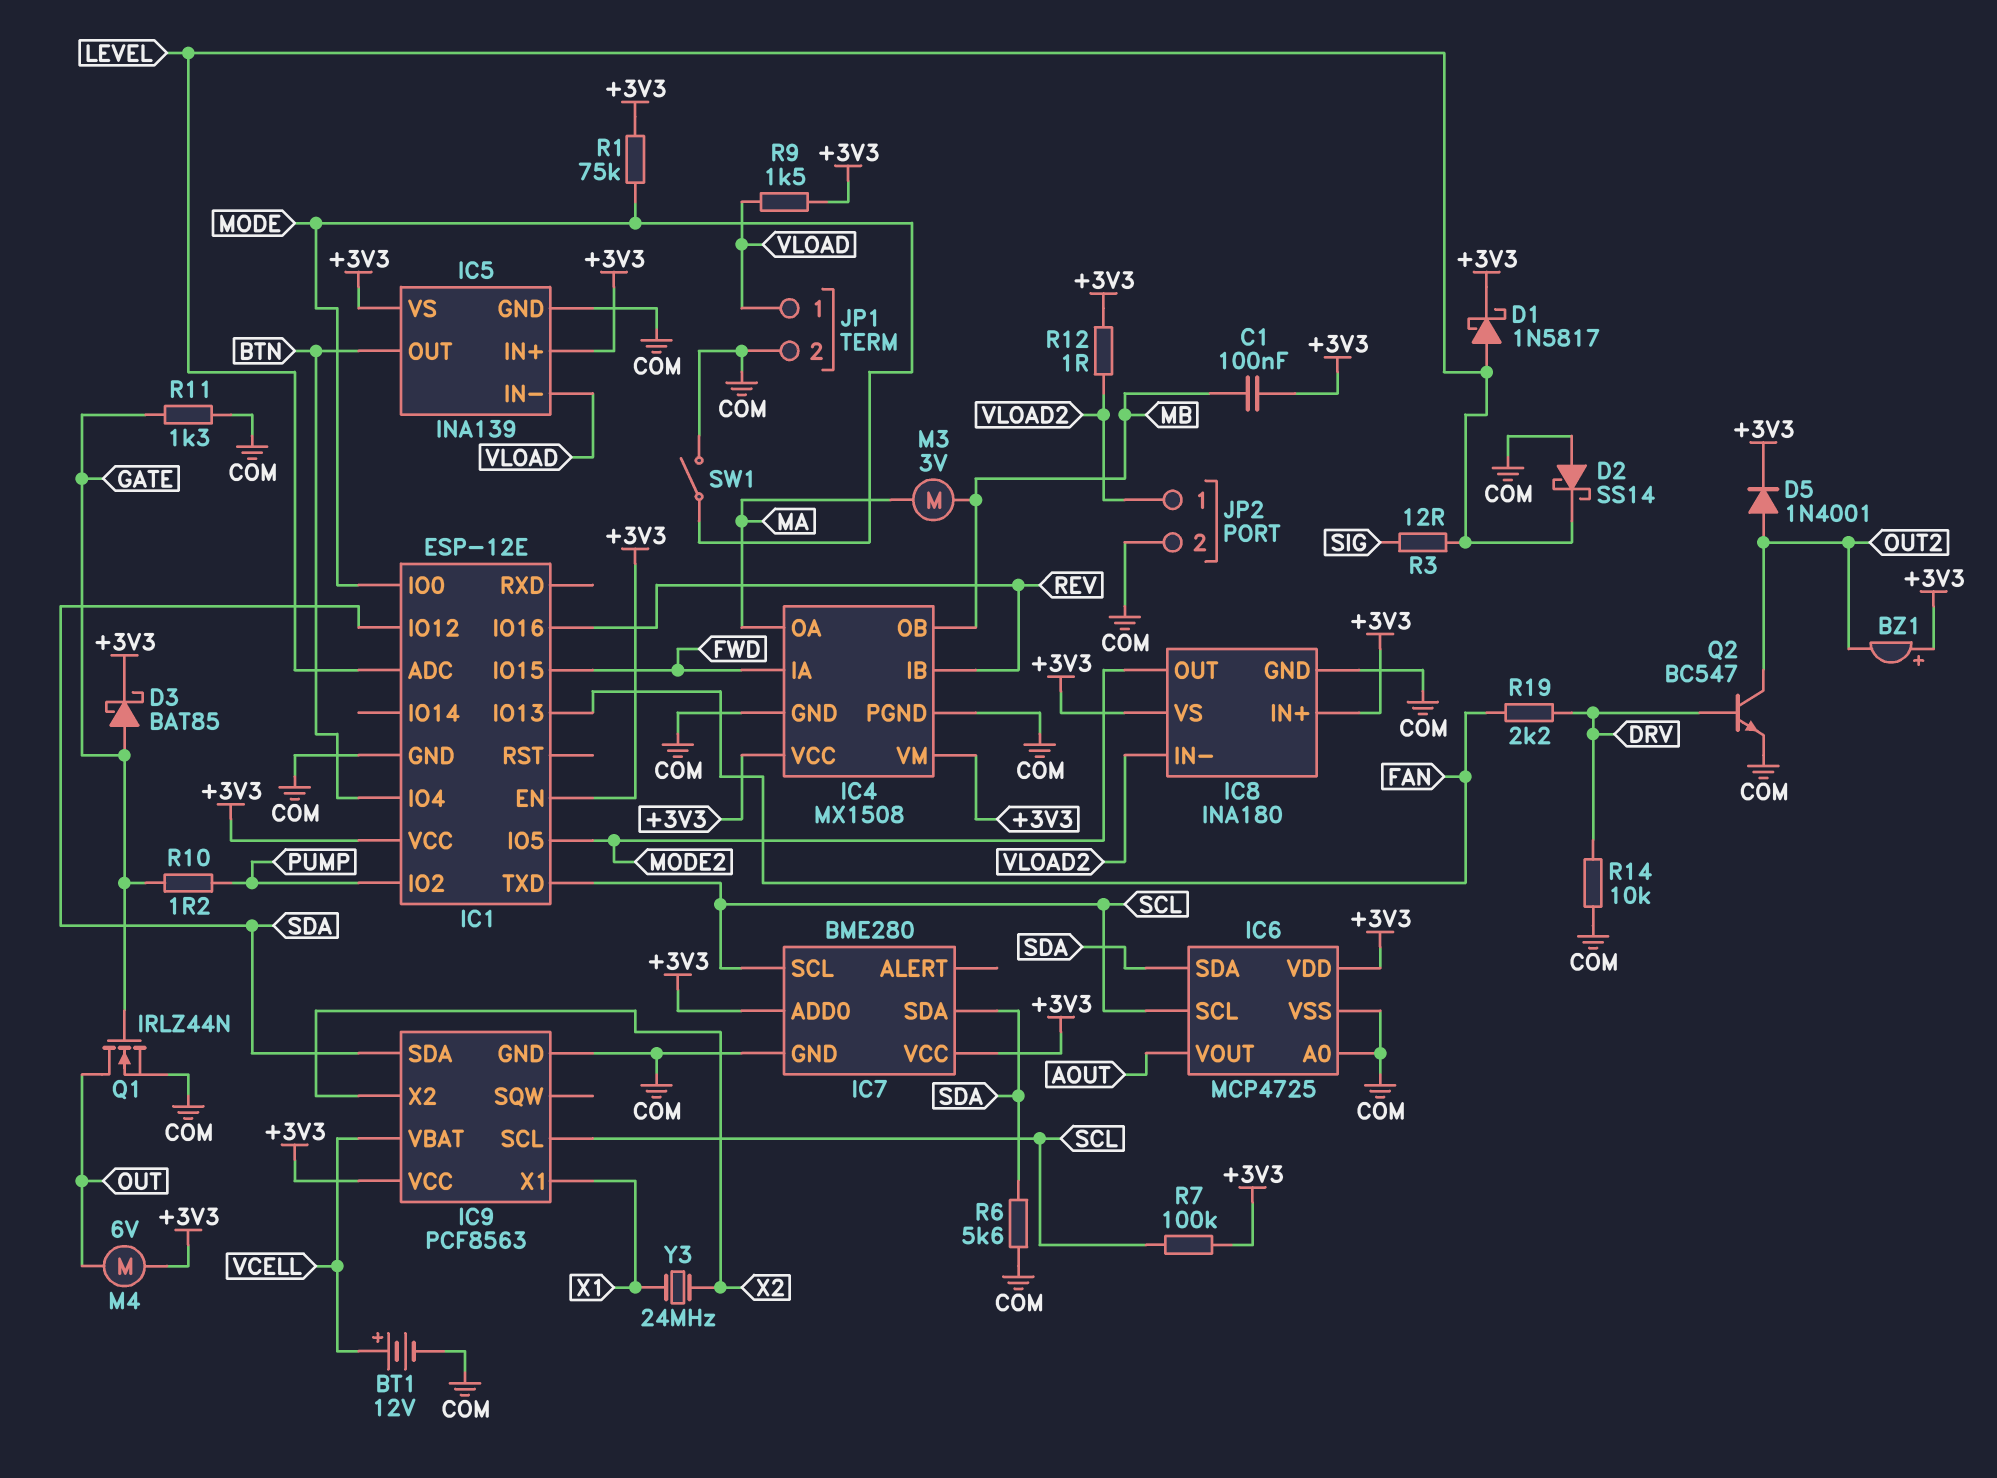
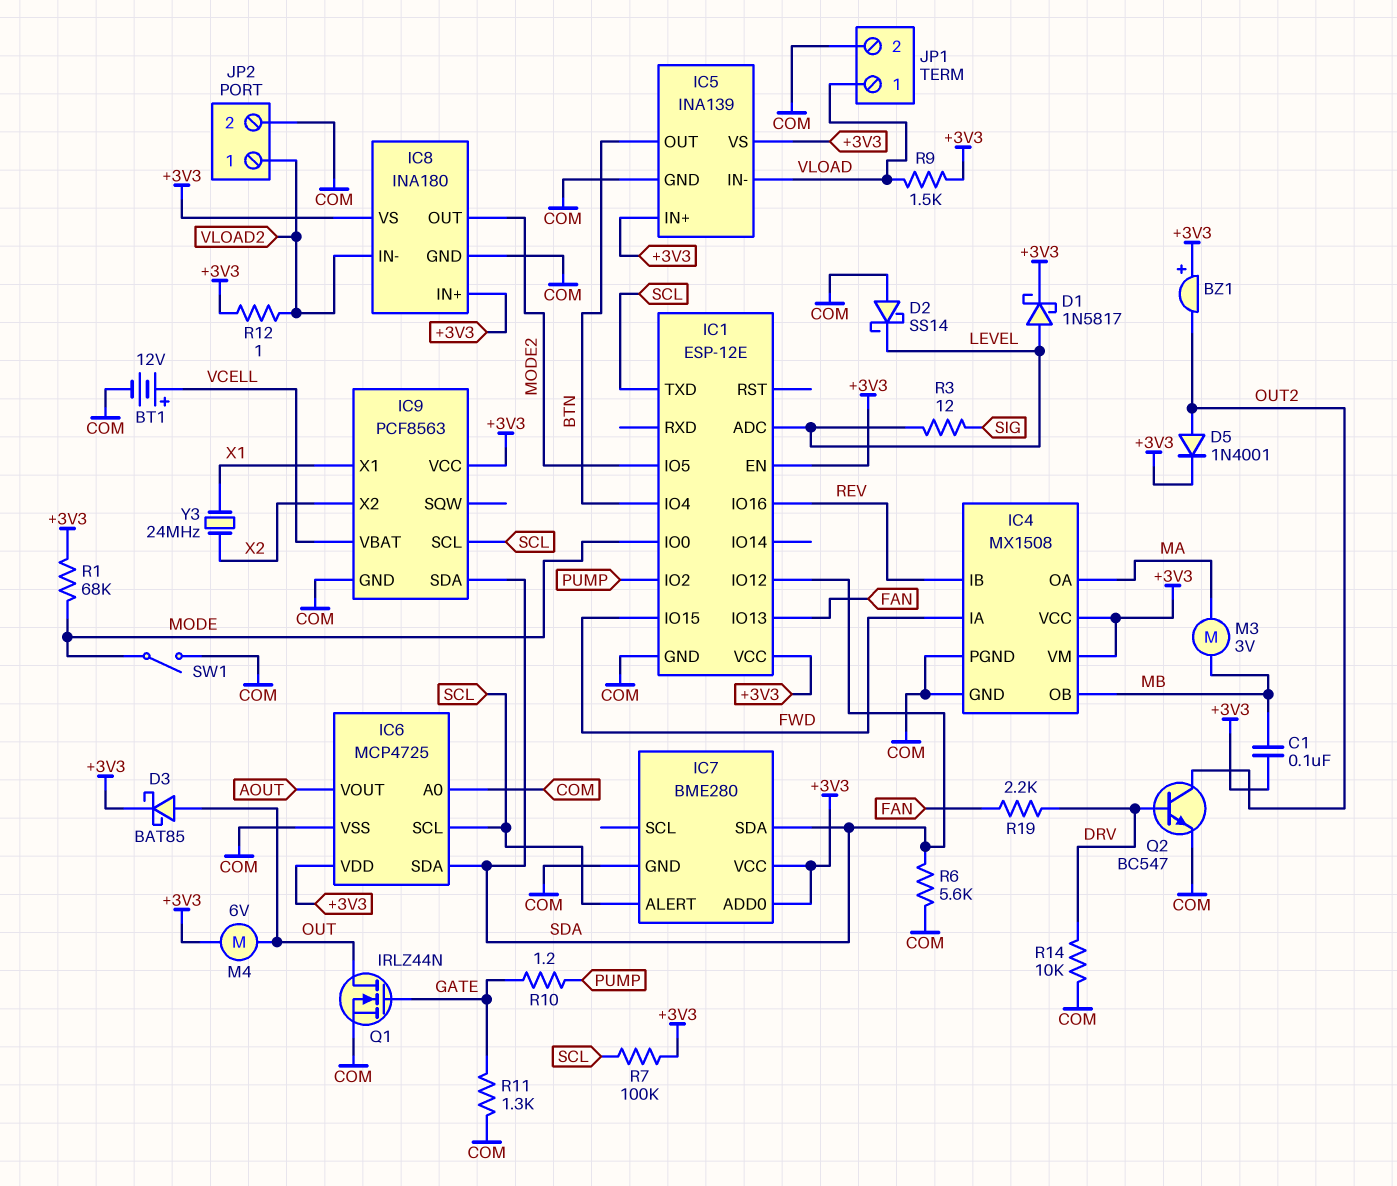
D3: schottky BAT85 (A GATE, K +3V3) -> schottky BAT85 (A OUT, K +3V3)
IC7 pin ALERT: none -> SCL
IC7 pin SCL: SCL -> none
R1: 75k (+3V3, MODE) -> 68k (+3V3, MODE)

